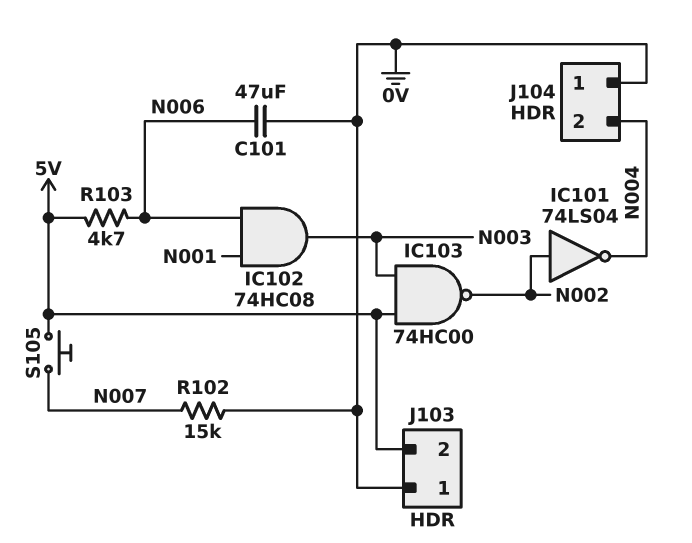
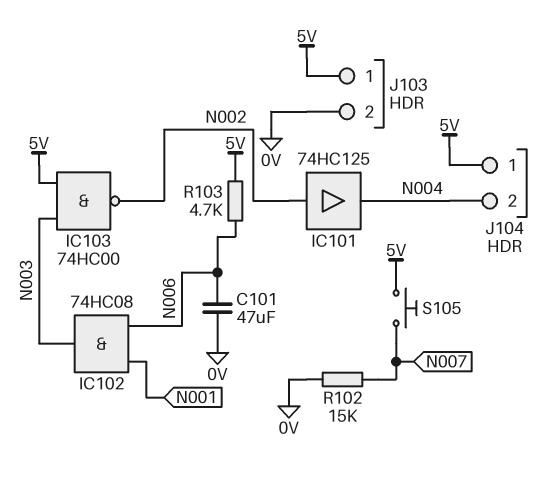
IC101: NOT 74LS04 (in N002, out N004) -> buffer 74HC125 (in N002, out N004)
J103 pin 1: 0V -> 5V
J103 pin 2: 5V -> 0V
J104 pin 1: 0V -> 5V

